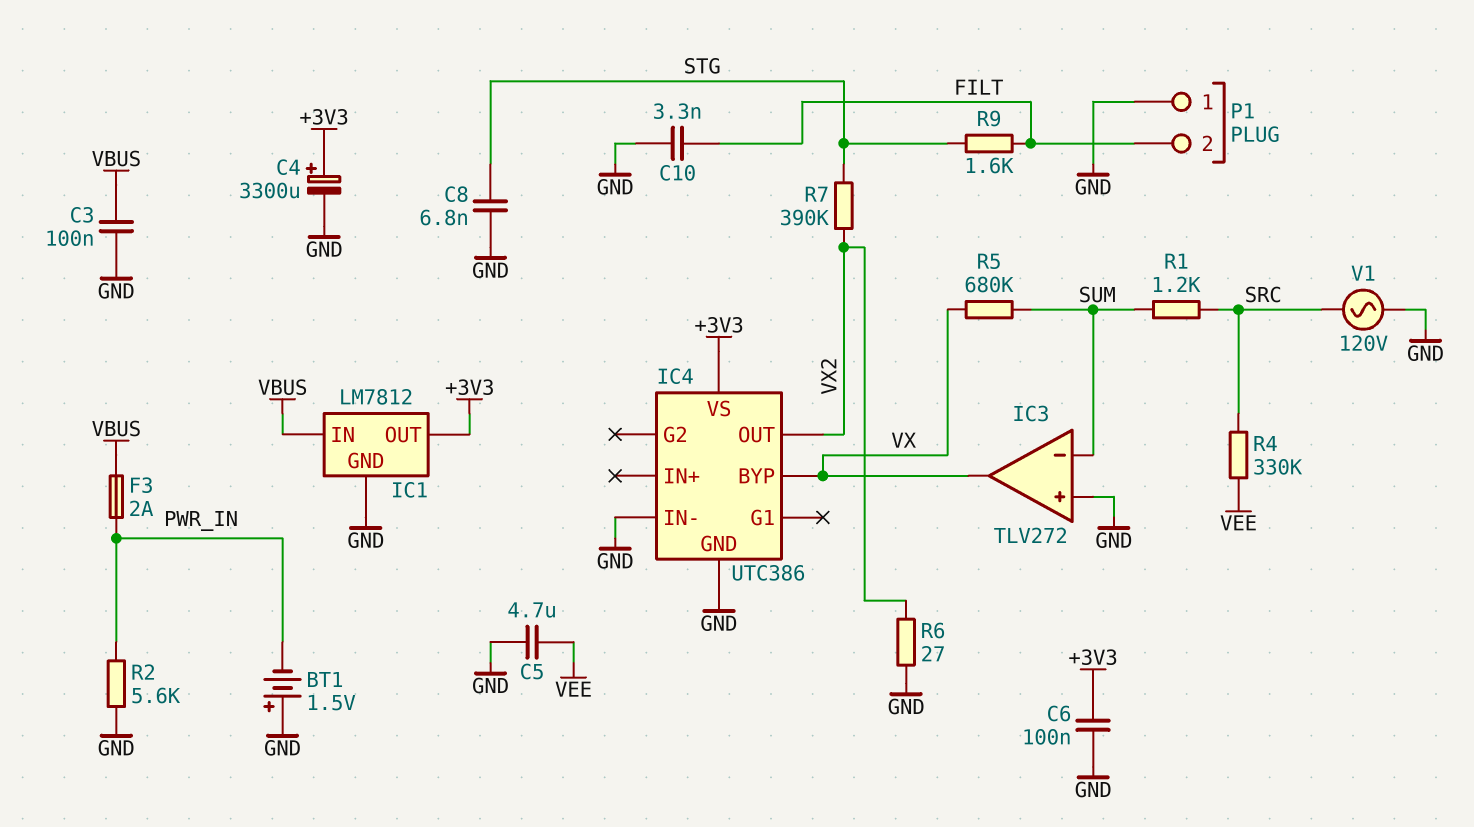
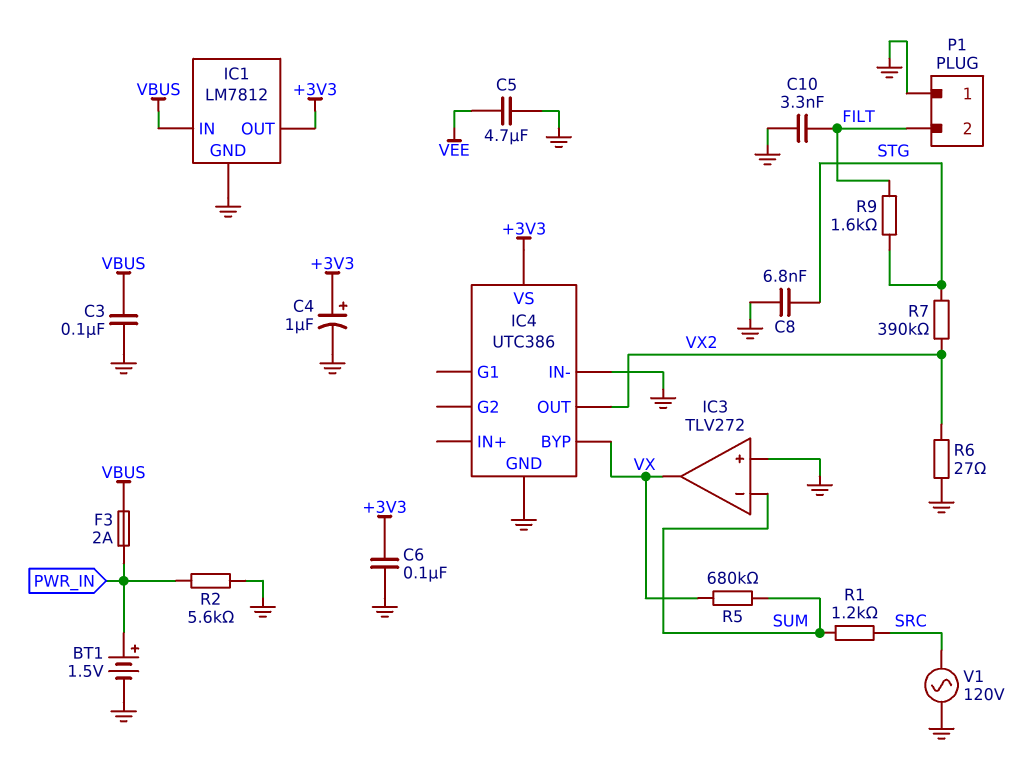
BT1: 1.5V (plus GND, minus PWR_IN) -> 1.5V (plus PWR_IN, minus GND)
C4: 3300uF (plus +3V3, minus GND) -> 1uF (plus +3V3, minus GND)
R4: 330k (SRC, VEE) -> none

